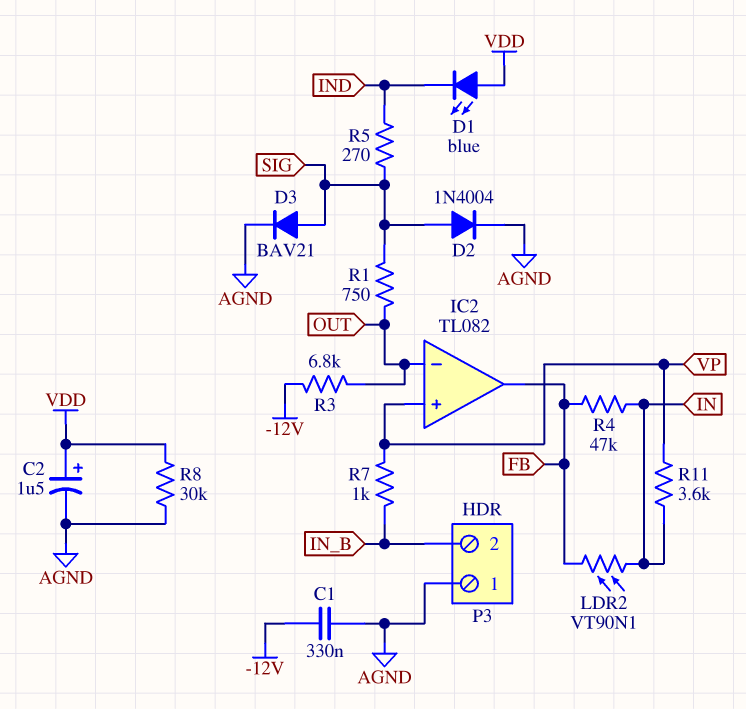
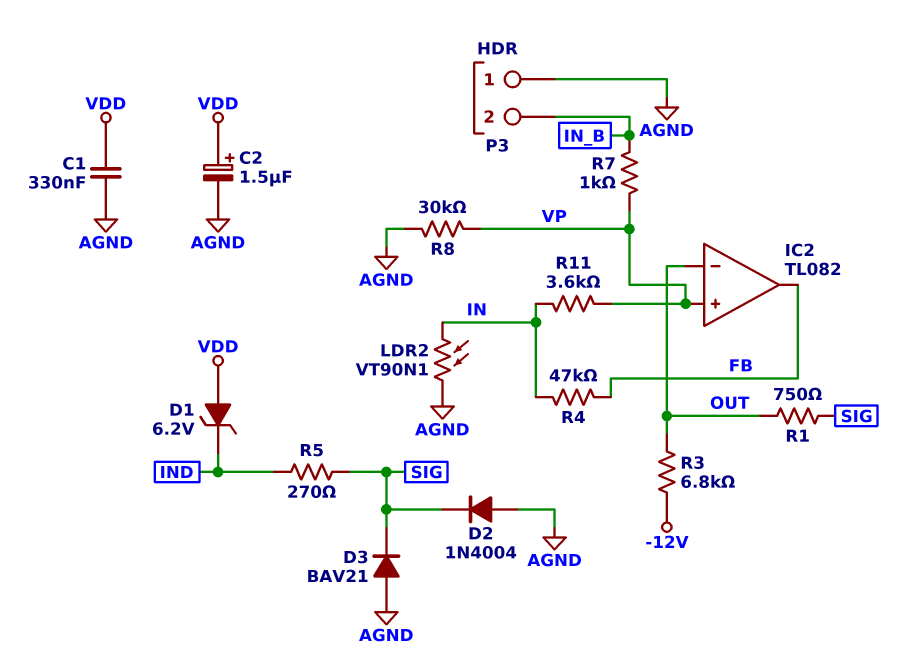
C1: 330nF (-12V, AGND) -> 330nF (AGND, VDD)
D1: LED blue (A VDD, K IND) -> zener 6.2V (A VDD, K IND)
D2: diode 1N4004 (A SIG, K AGND) -> diode 1N4004 (A AGND, K SIG)
D3: diode BAV21 (A SIG, K AGND) -> diode BAV21 (A AGND, K SIG)
LDR2: VT90N1 (FB, IN) -> VT90N1 (AGND, IN)
R8: 30k (AGND, VDD) -> 30k (AGND, VP)

